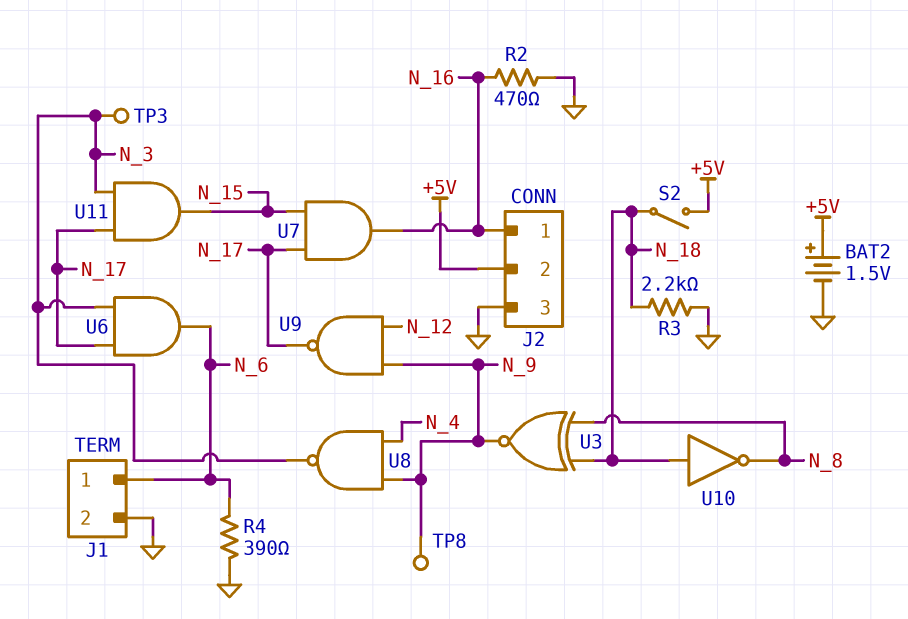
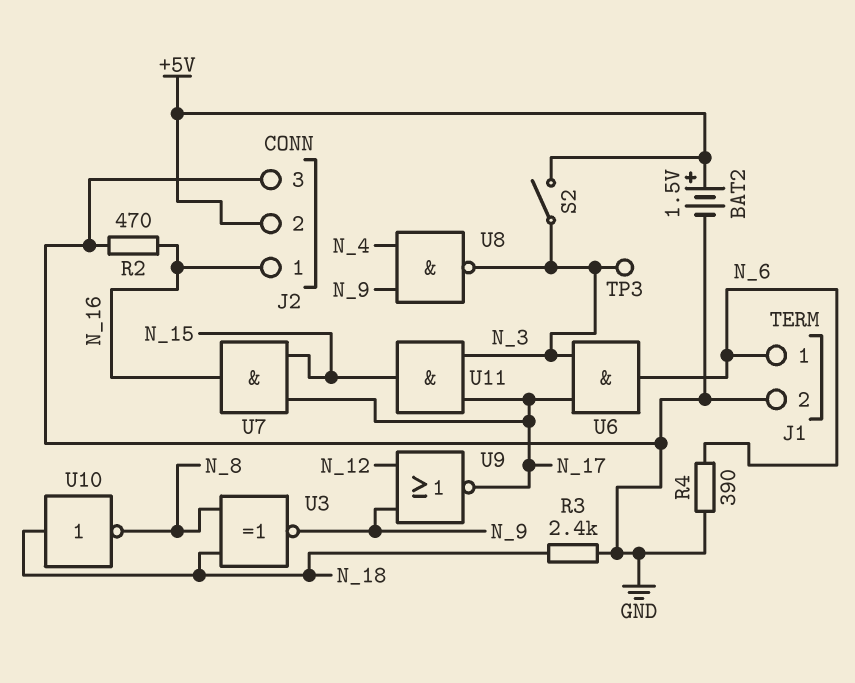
R3: 2.2k (GND, N_18) -> 2.4k (GND, N_18)
S2: switch (+5V, N_18) -> switch (+5V, N_3)
TP8: test point (N_9) -> none
U9: NAND (in N_9, in N_12, out N_17) -> NOR (in N_9, in N_12, out N_17)

